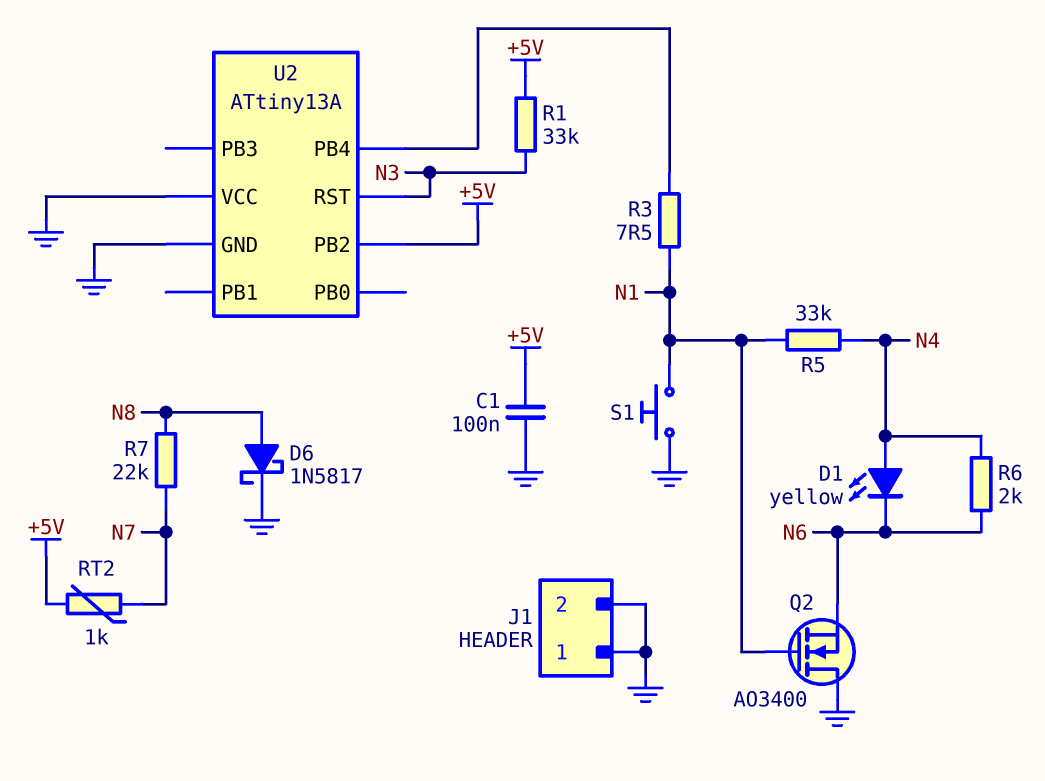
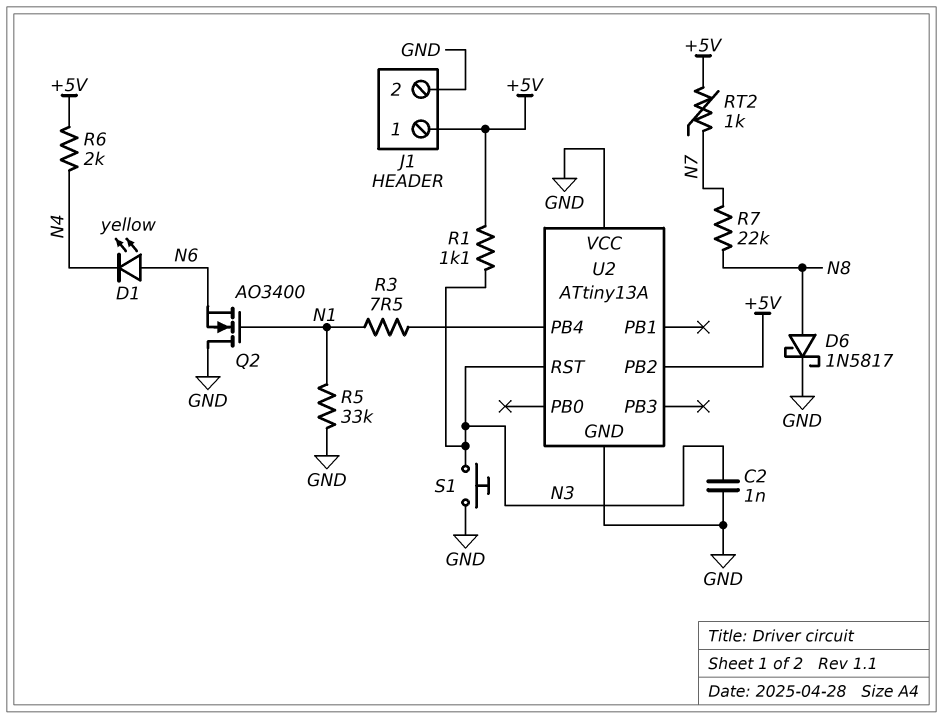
C1: 100nF (+5V, GND) -> none
C2: none -> 1nF (GND, N3)
D1: LED yellow (A N4, K N6) -> LED yellow (A N6, K N4)
J1 pin 1: GND -> +5V
R1: 33k (+5V, N3) -> 1.1k (+5V, N3)
R5: 33k (N1, N4) -> 33k (GND, N1)
R6: 2k (N4, N6) -> 2k (+5V, N4)
S1: button (GND, N1) -> button (GND, N3)

